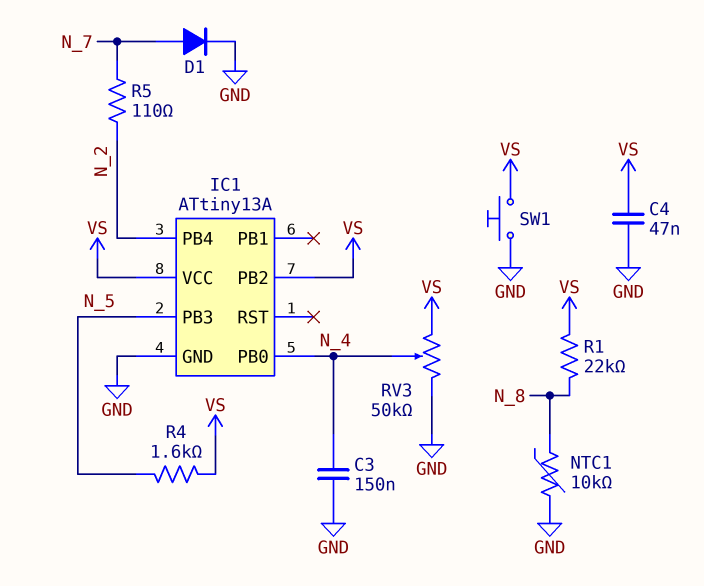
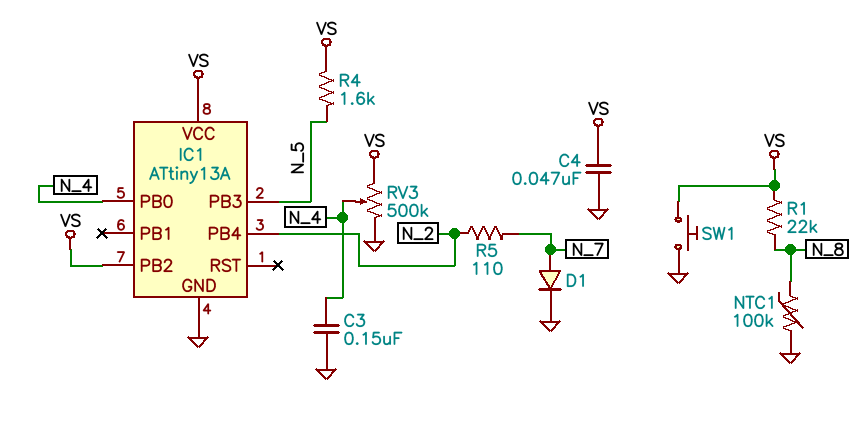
NTC1: 10k (GND, N_8) -> 100k (GND, N_8)
RV3: 50k (GND, VS, wiper N_4) -> 500k (GND, VS, wiper N_4)

